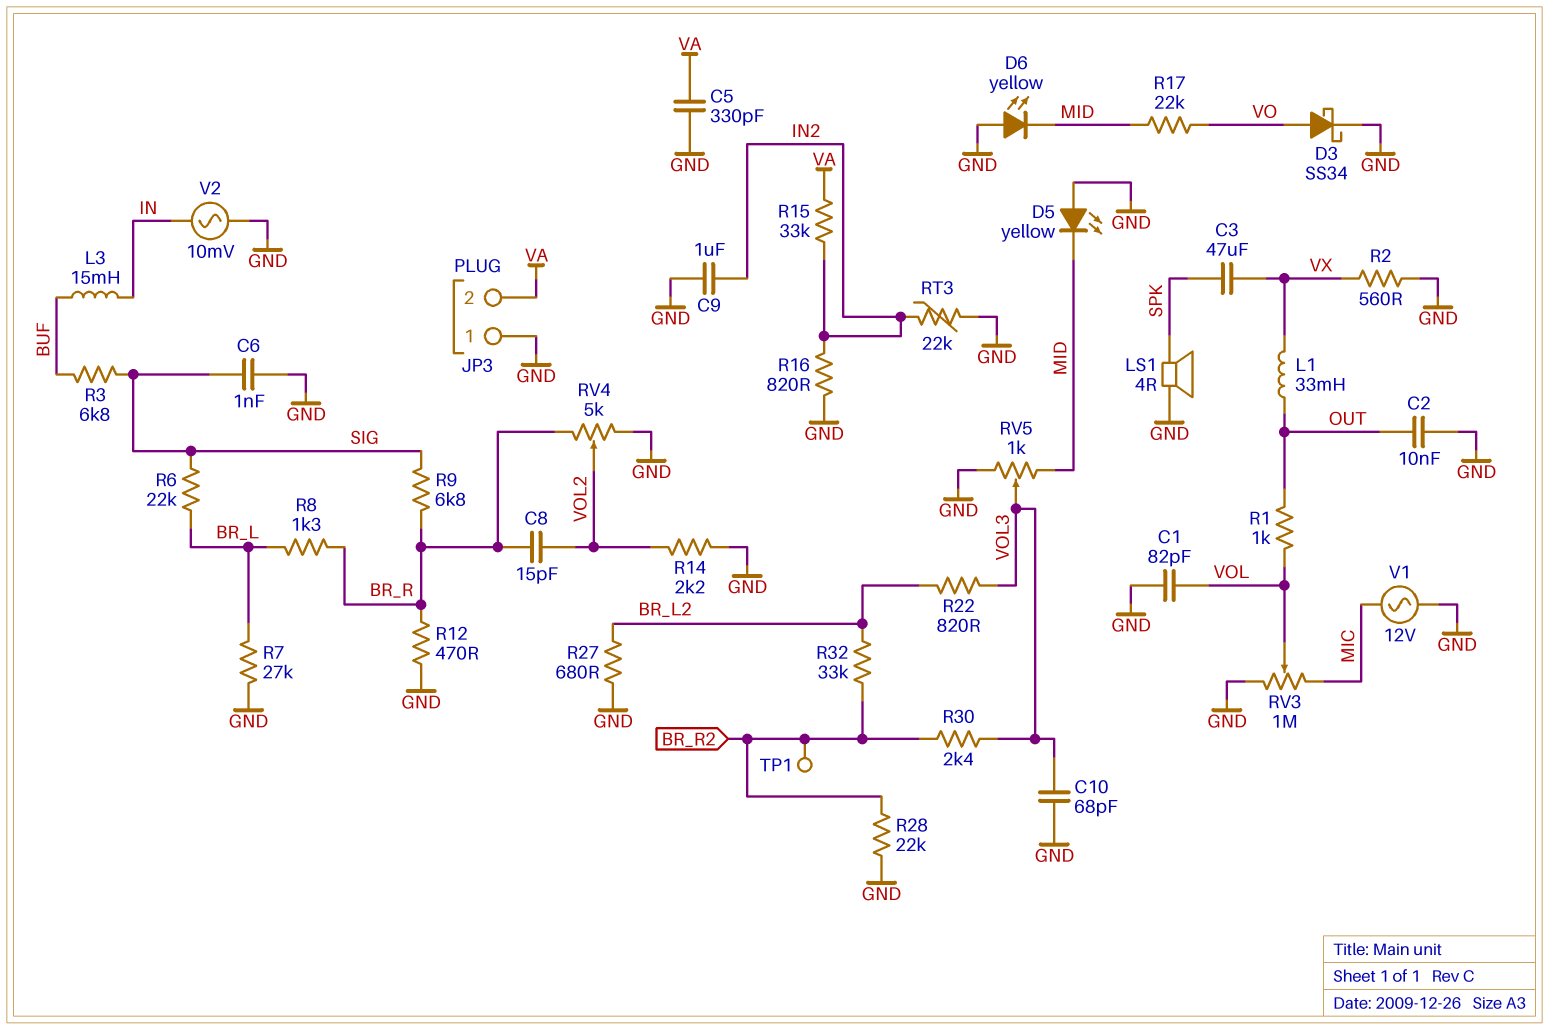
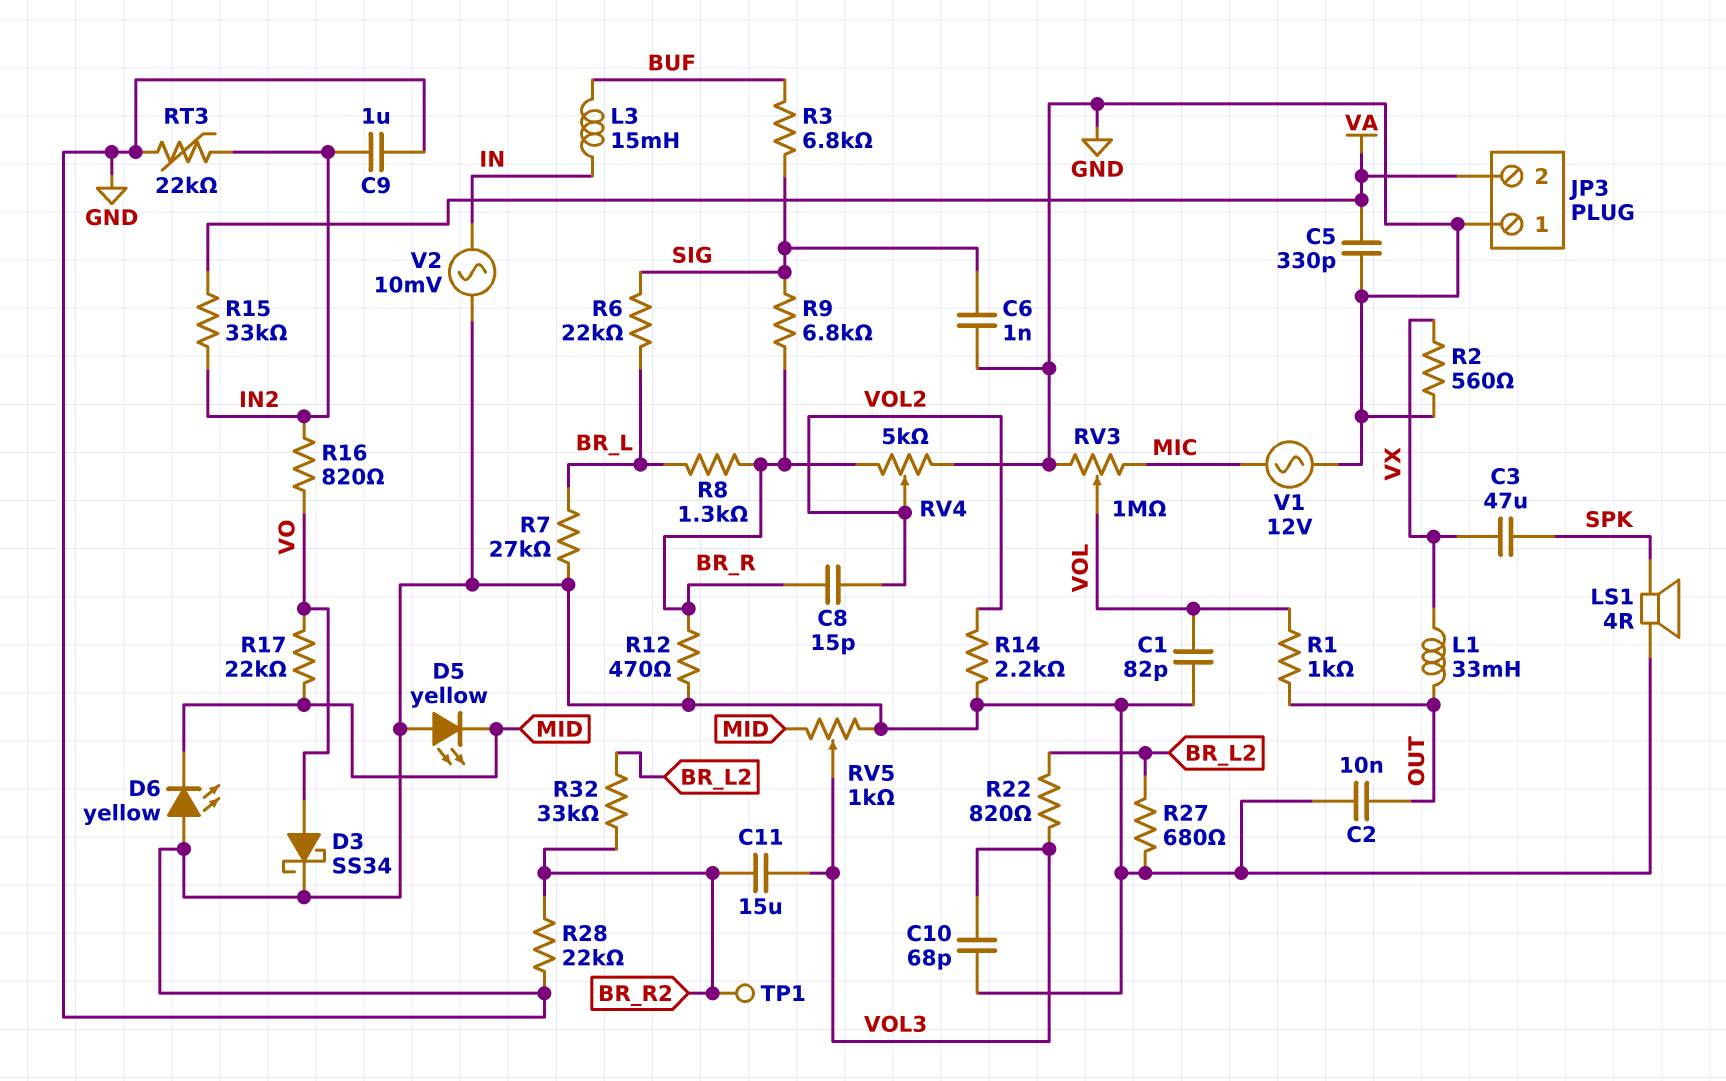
C11: none -> 15uF (BR_R2, VOL3)
R16: 820 (GND, IN2) -> 820 (IN2, VO)
R30: 2.4k (BR_R2, VOL3) -> none

